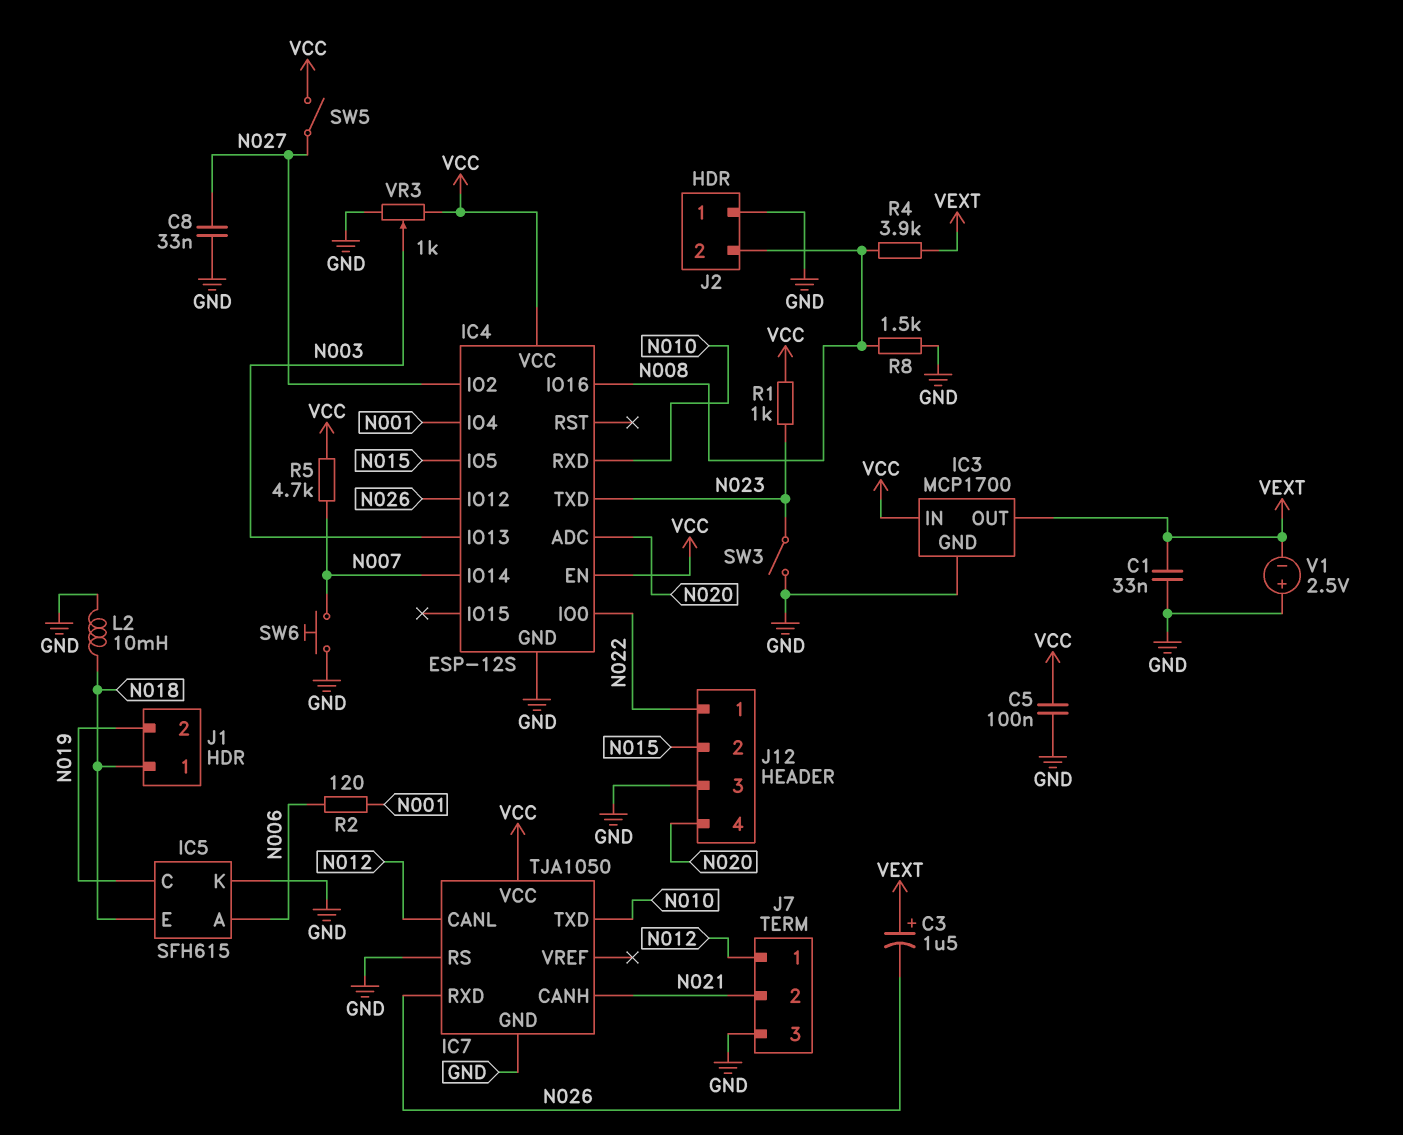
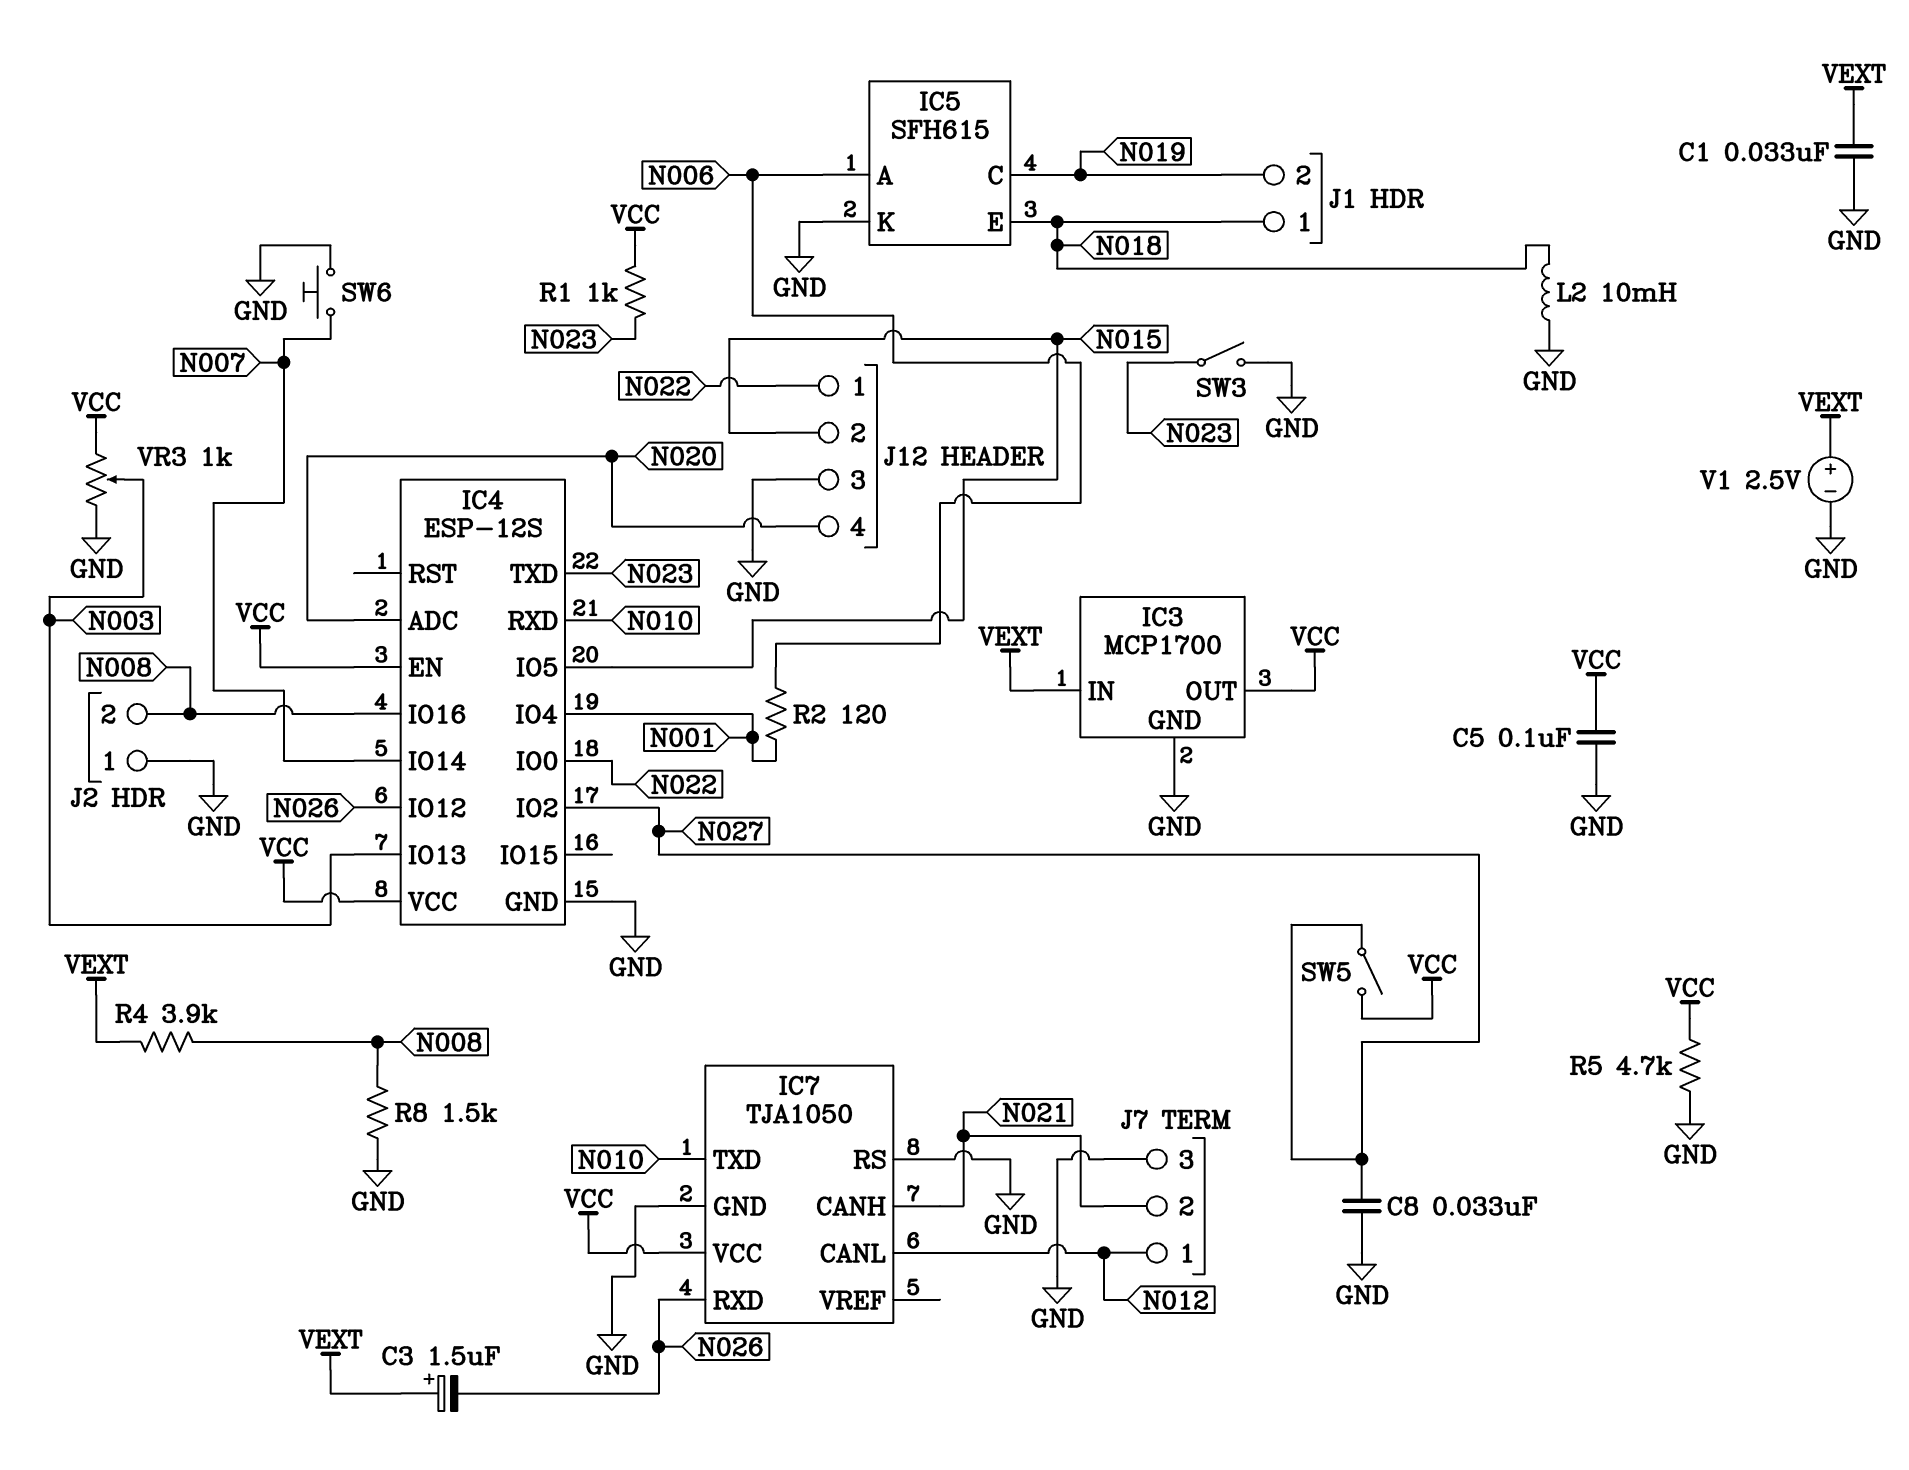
IC3 pin IN: VCC -> VEXT
IC3 pin OUT: VEXT -> VCC
R5: 4.7k (N007, VCC) -> 4.7k (GND, VCC)
V1: 2.5V (plus GND, minus VEXT) -> 2.5V (plus VEXT, minus GND)

